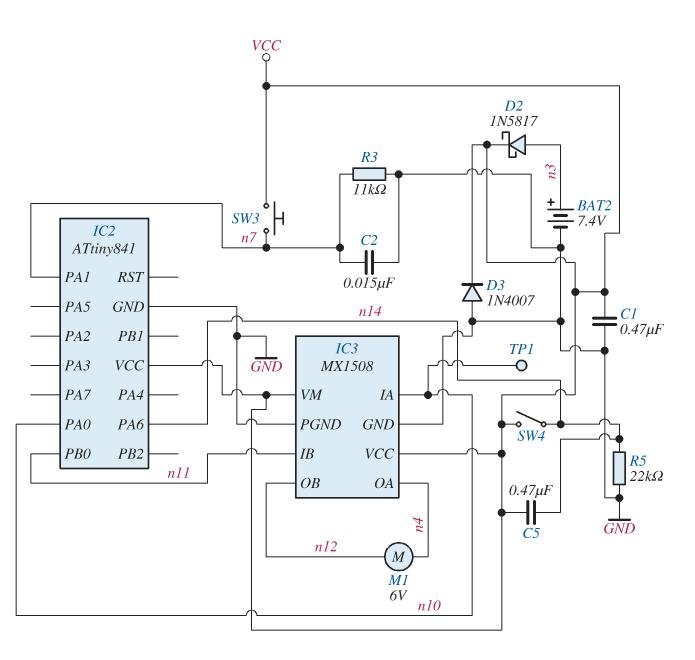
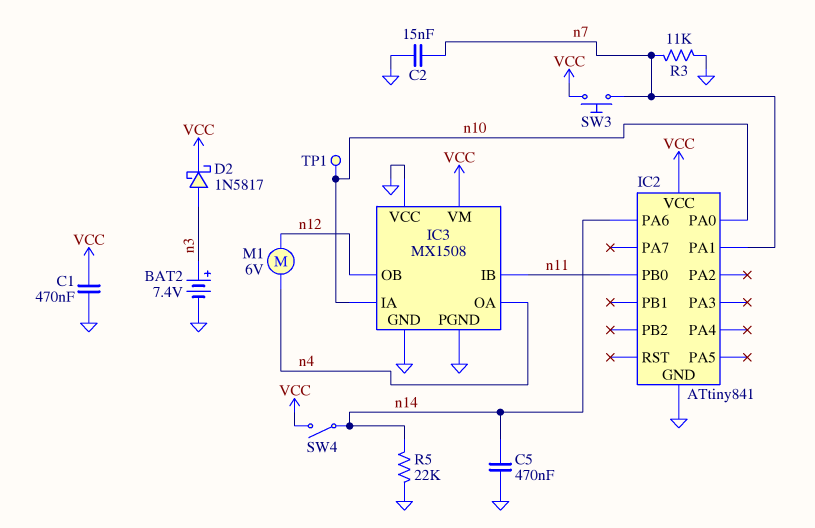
C5: 470nF (VCC, n14) -> 470nF (GND, n14)
D3: diode 1N4007 (A GND, K VCC) -> none
IC3 pin VCC: VCC -> GND

